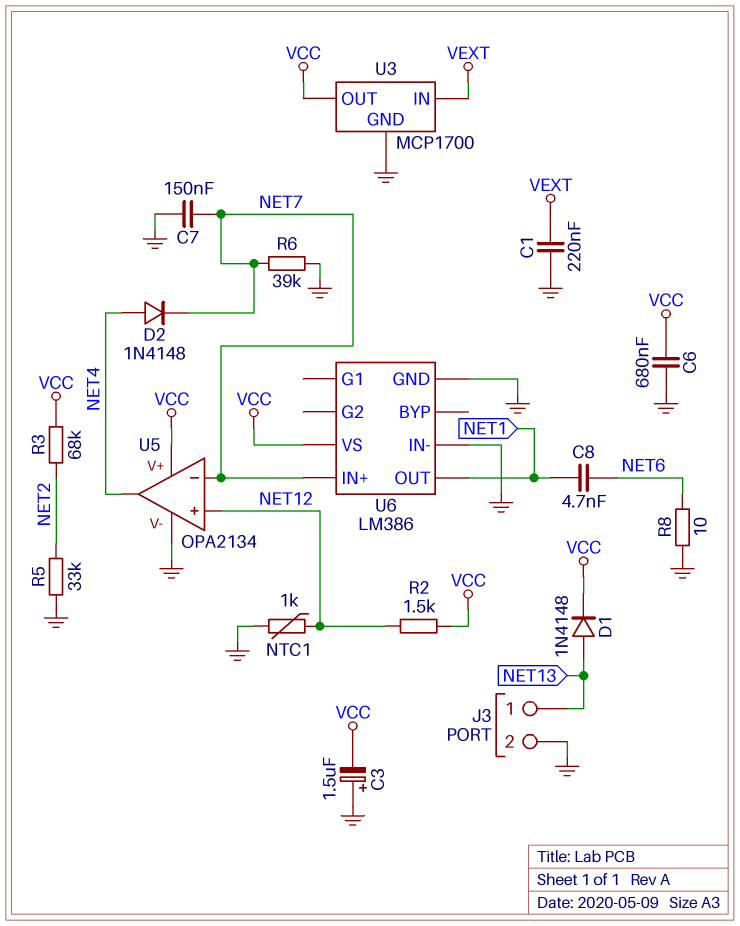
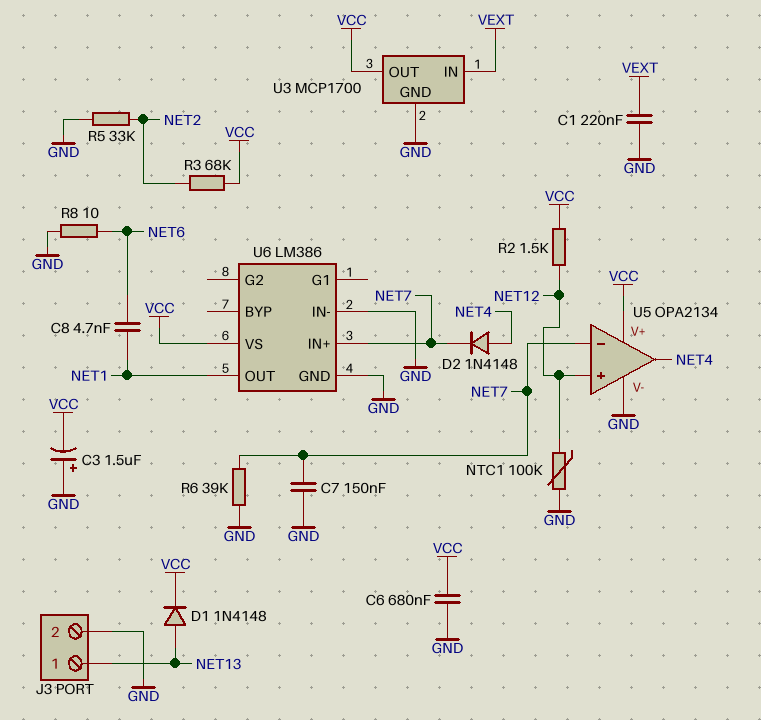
NTC1: 1k (GND, NET12) -> 100k (GND, NET12)

